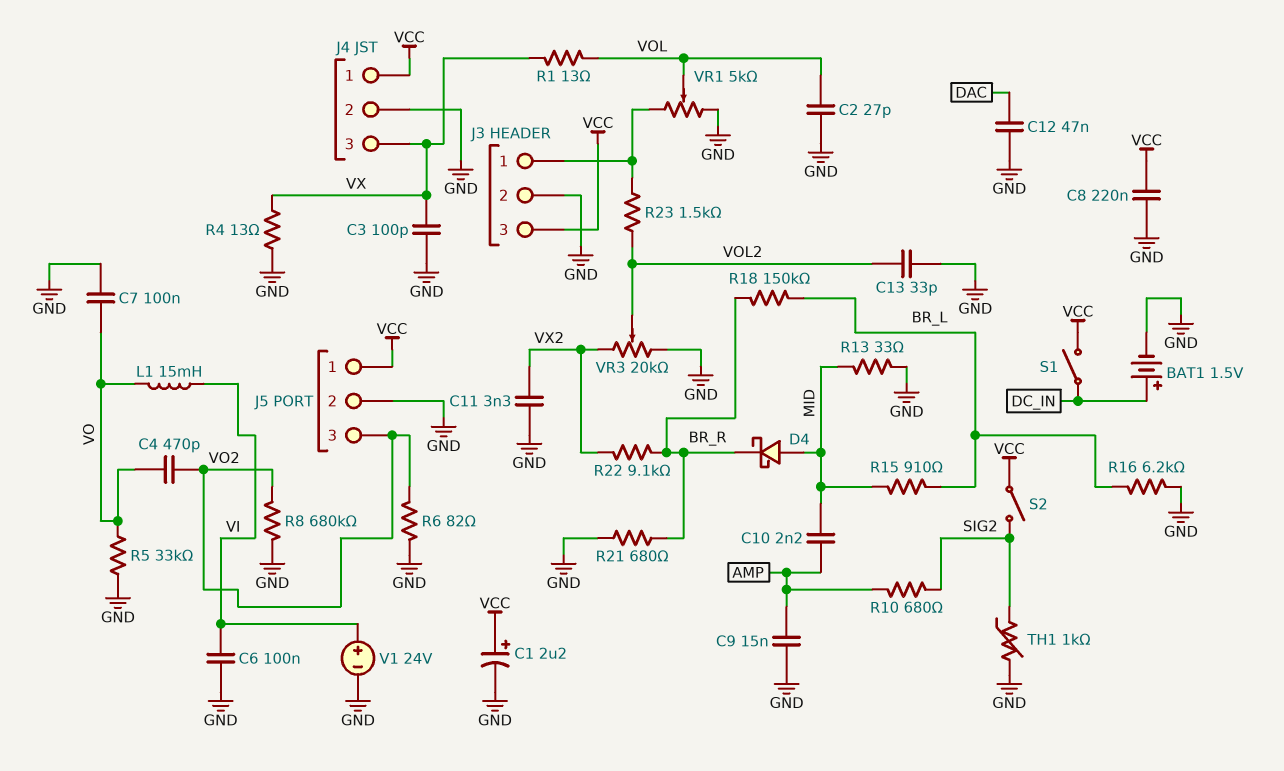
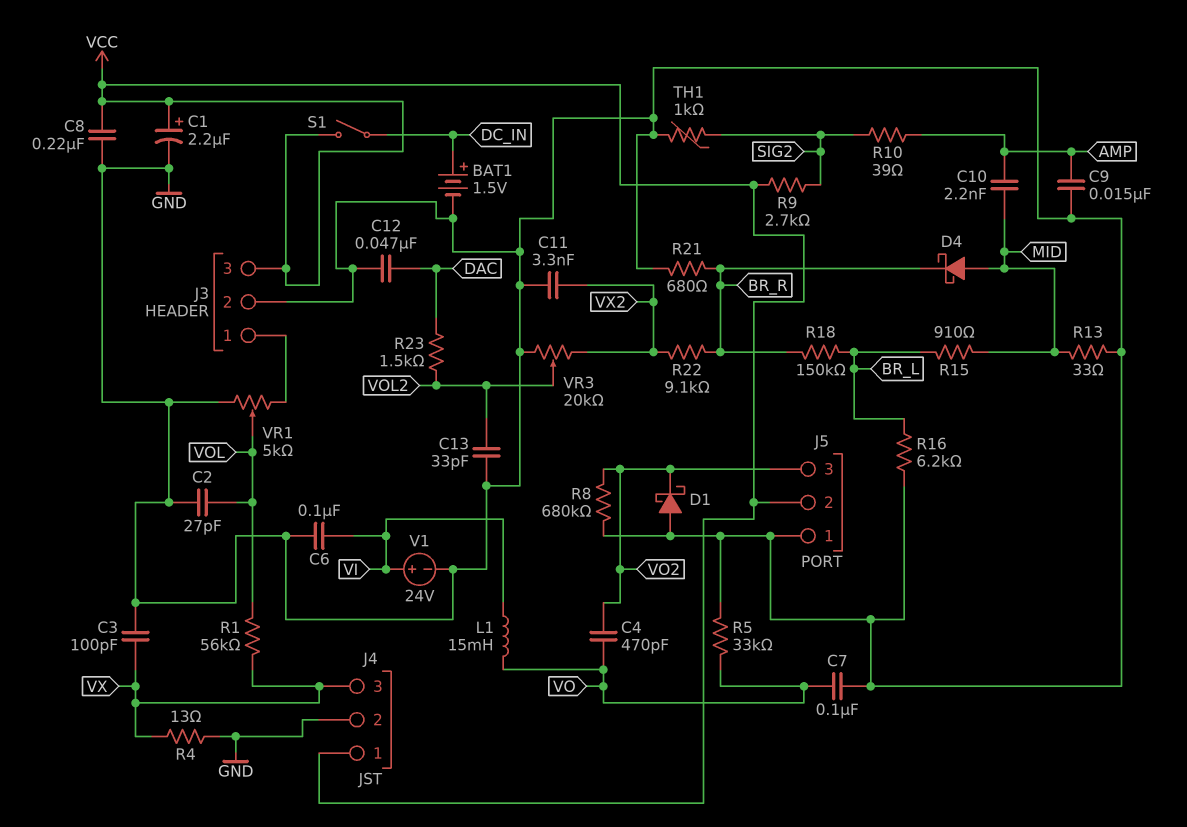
D1: none -> schottky (A GND, K VO2)
J5 pin 1: VCC -> GND
J5 pin 2: GND -> VCC
R1: 13 (VOL, VX) -> 56k (VOL, VX)
R6: 82 (GND, VO2) -> none
R9: none -> 2.7k (SIG2, VCC)
R10: 680 (AMP, SIG2) -> 39 (AMP, SIG2)
R23: 1.5k (J3/1, VOL2) -> 1.5k (DAC, VOL2)
S2: switch (SIG2, VCC) -> none

